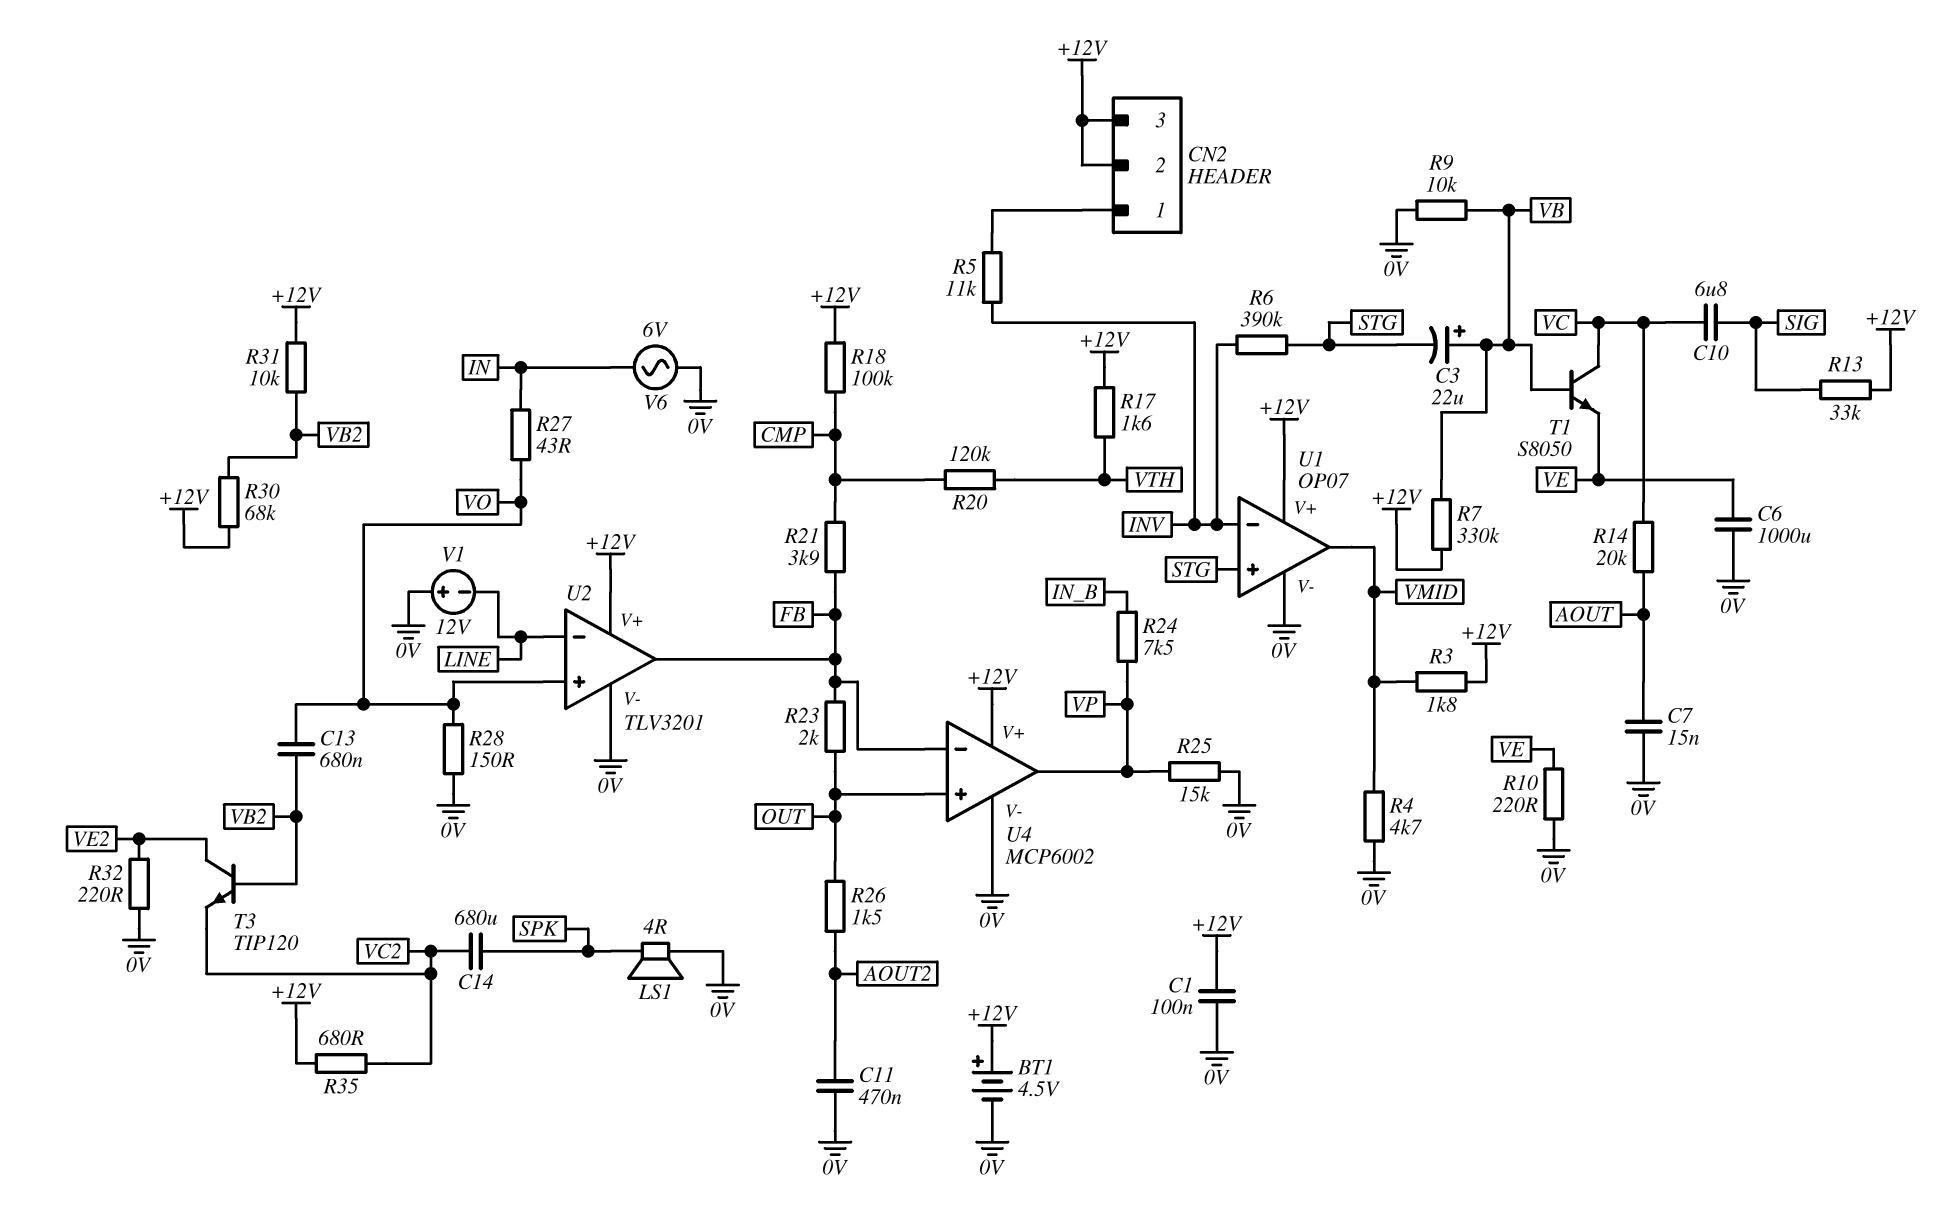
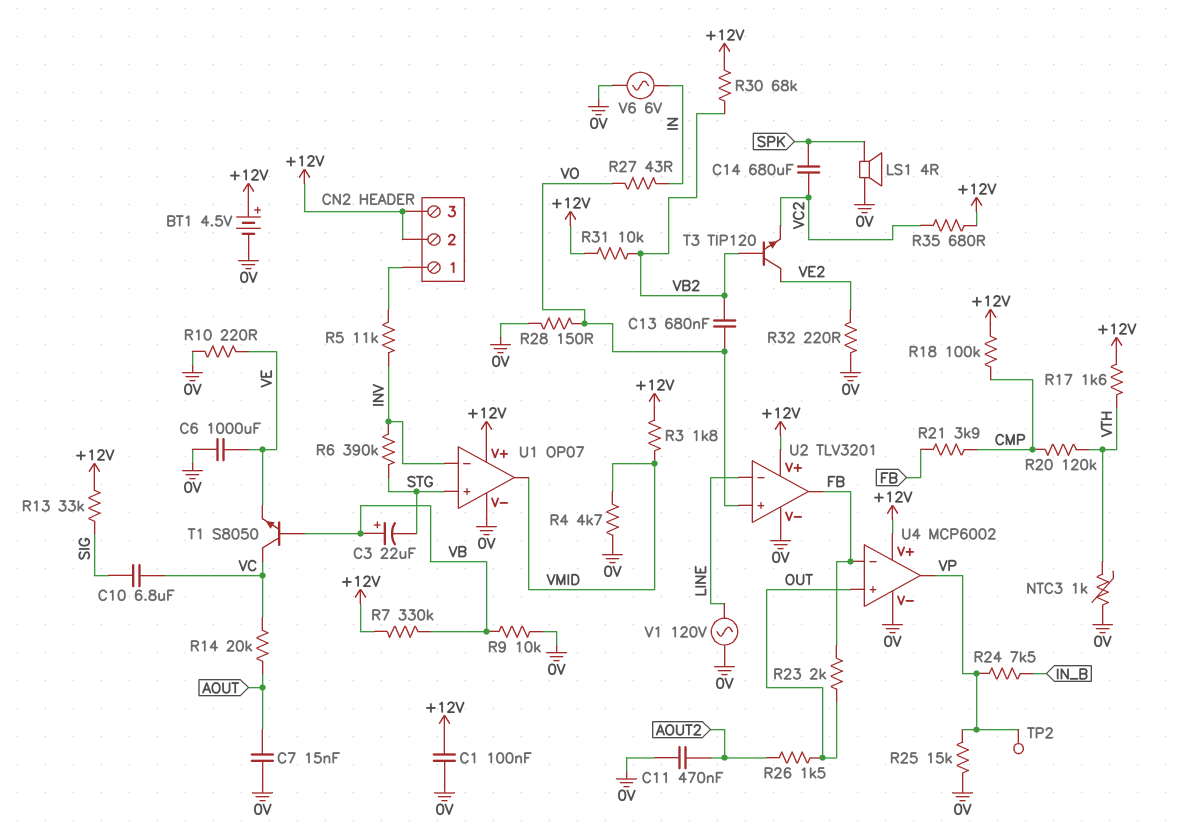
NTC3: none -> 1k (0V, VTH)
TP2: none -> test point (VP)
V1: 12V (plus 0V, minus LINE) -> AC 120V (0V, LINE)

